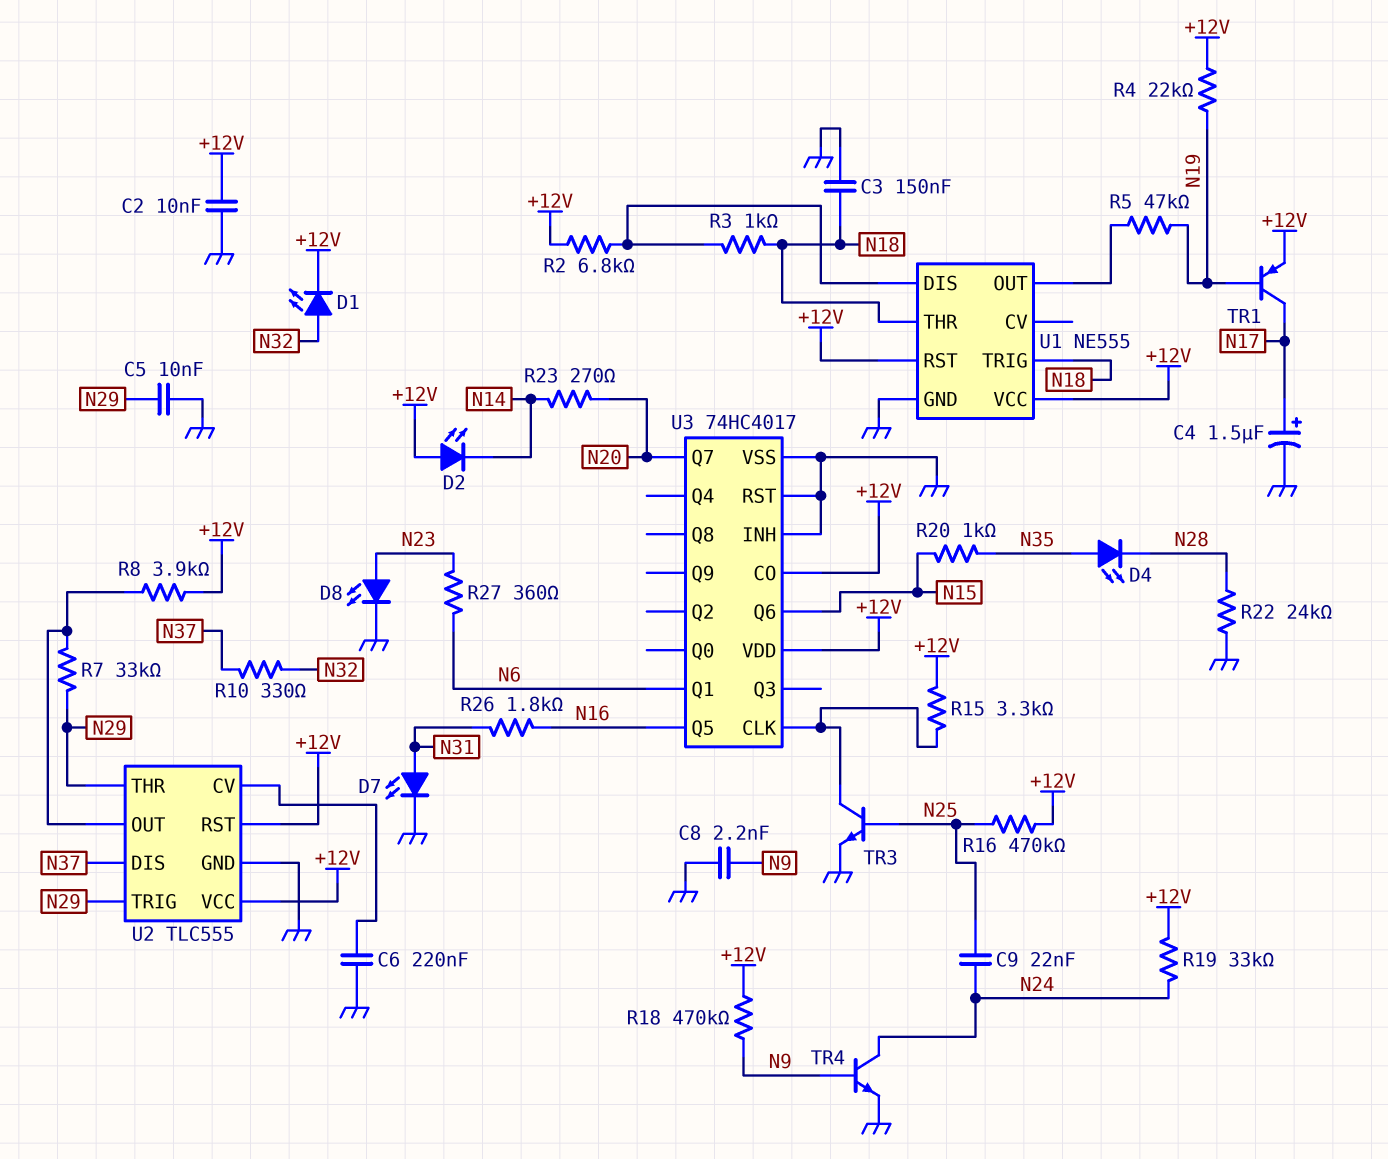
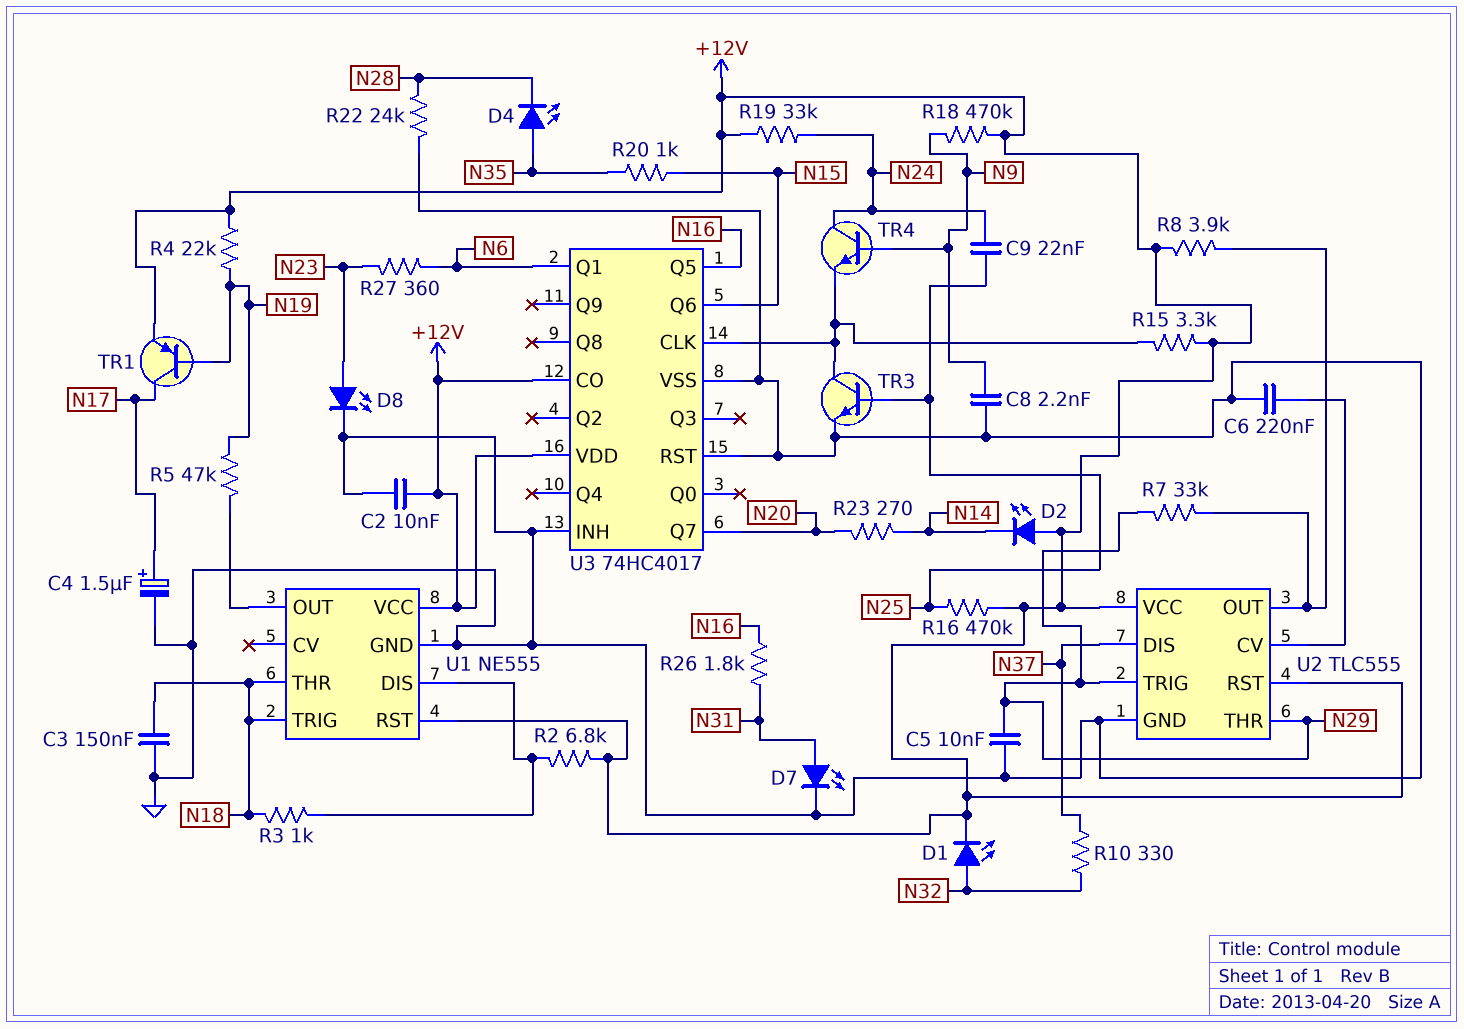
TR4: NPN (B N9, C N24, E GND) -> NPN (B N9, C N24, E U3/CLK)

